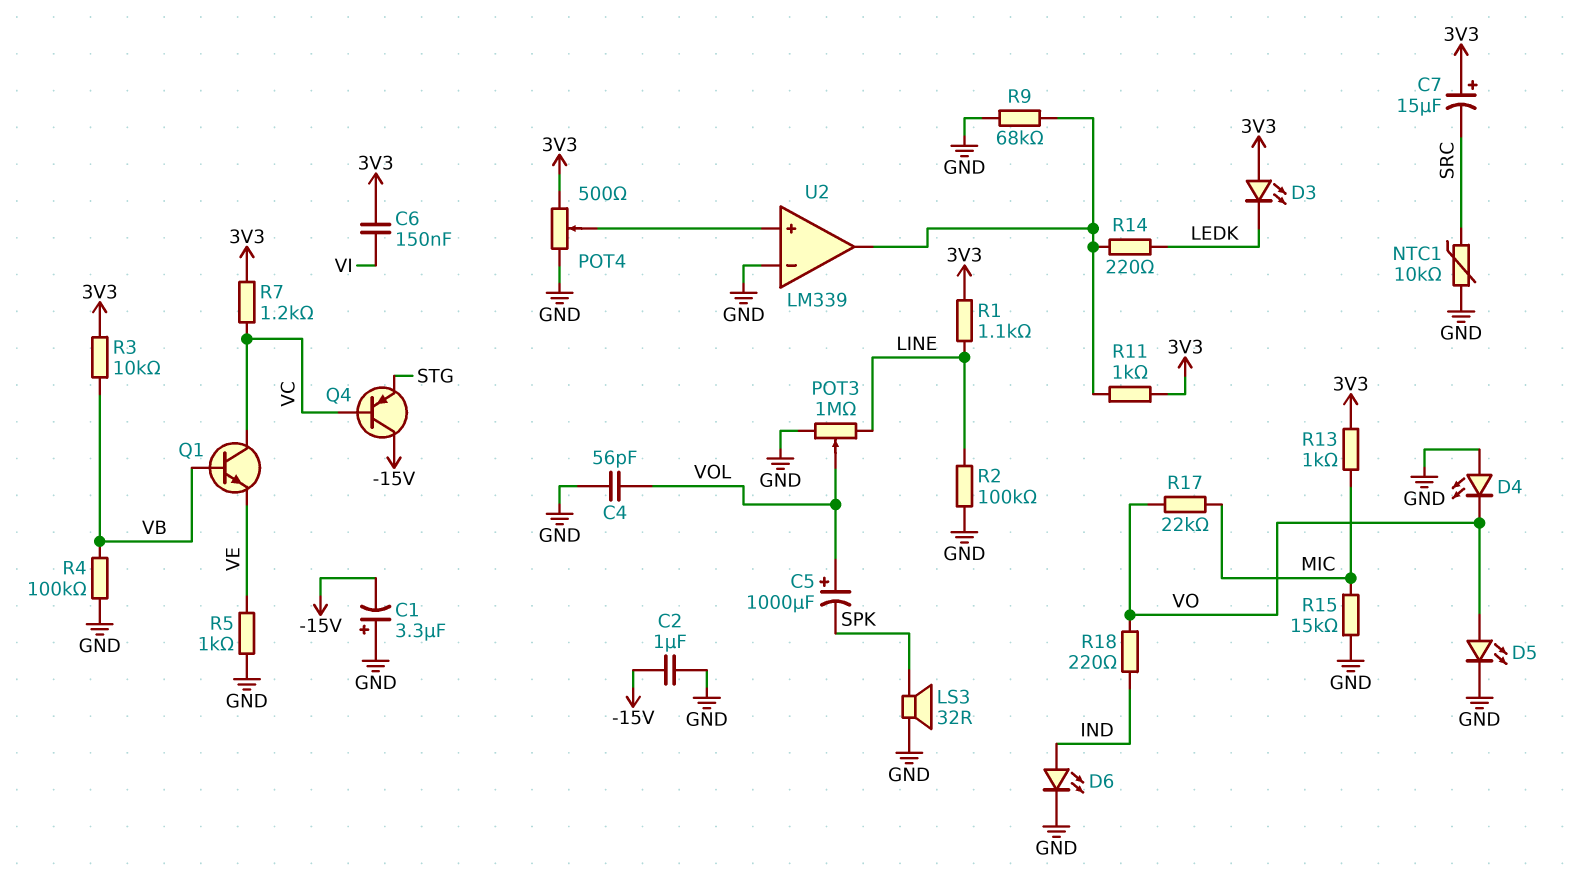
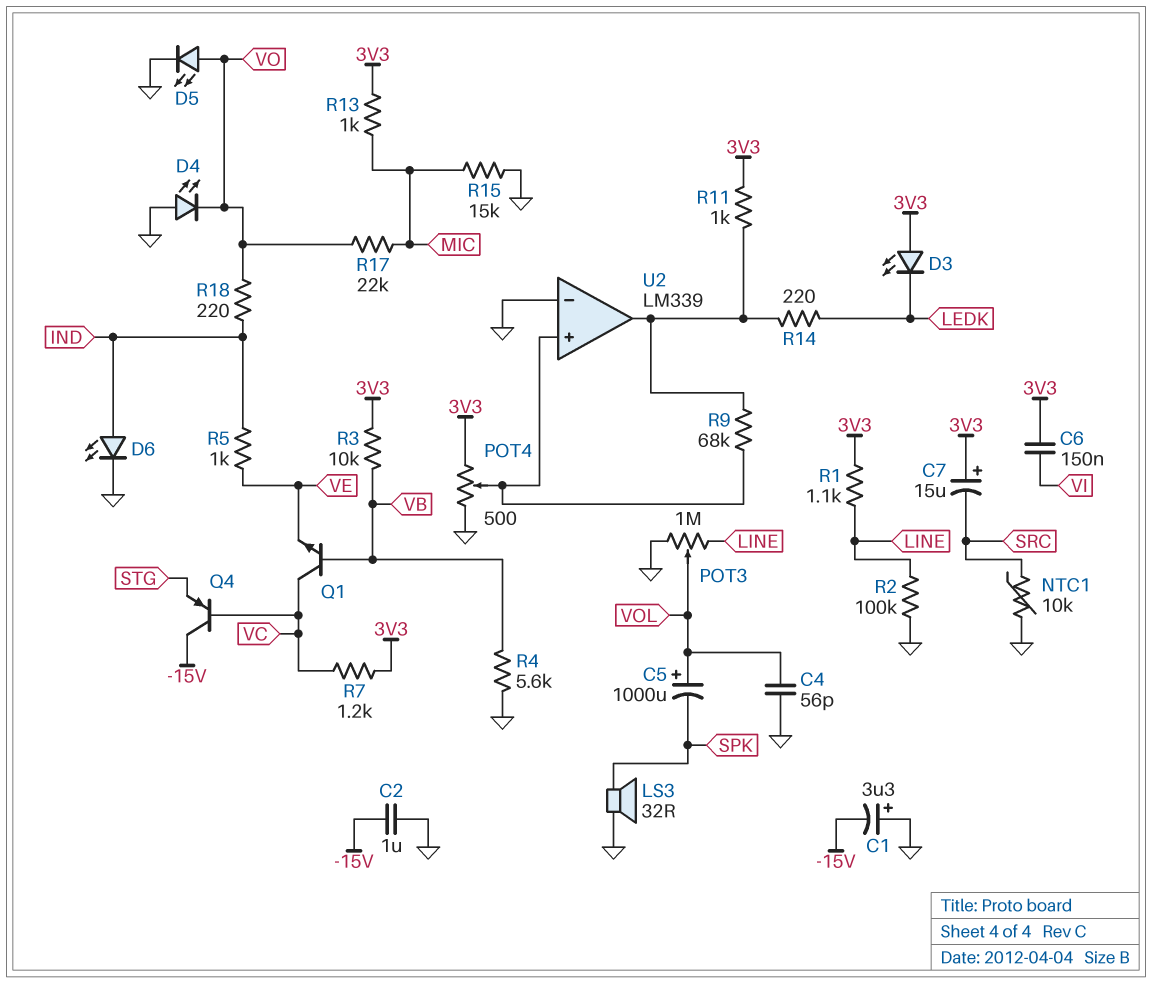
R4: 100k (GND, VB) -> 5.6k (GND, VB)
R5: 1k (GND, VE) -> 1k (IND, VE)
R9: 68k (GND, U2/out) -> 68k (U2/in+, U2/out)

